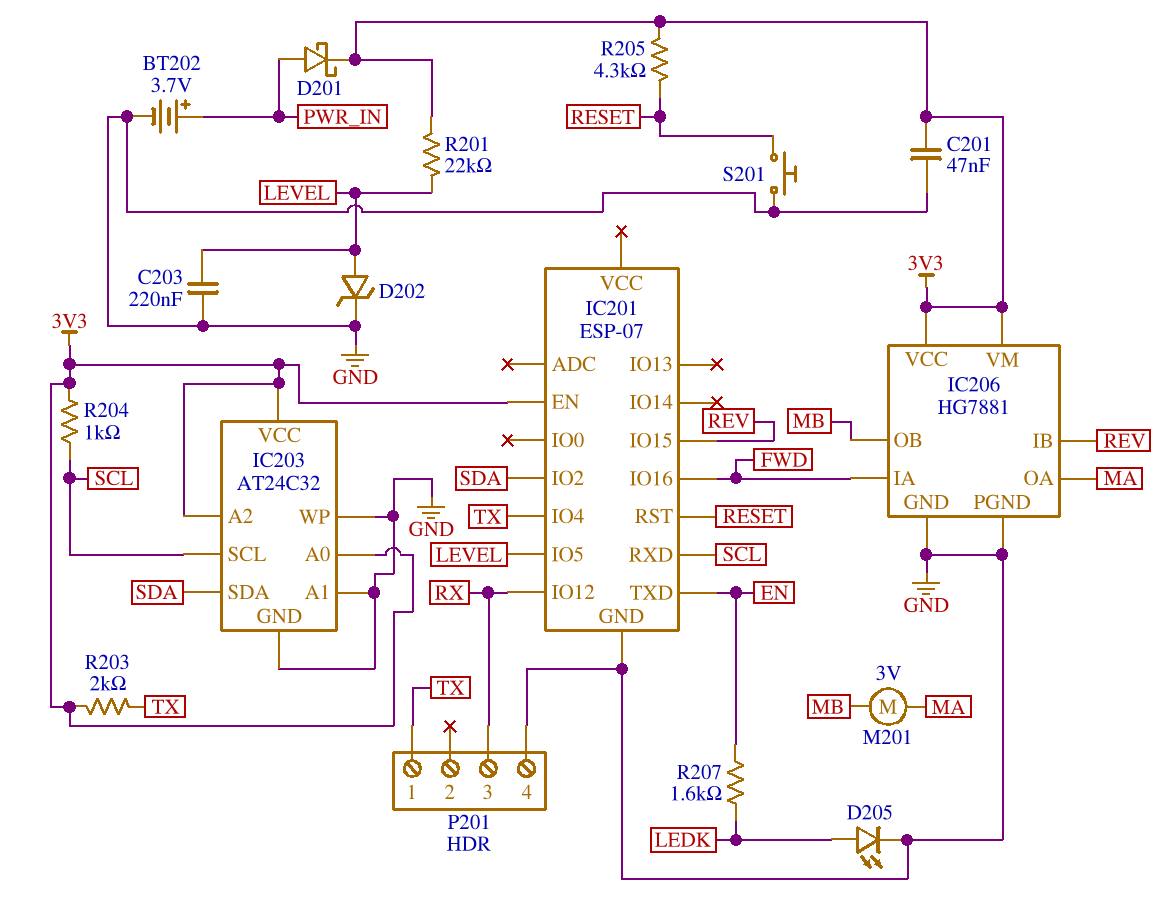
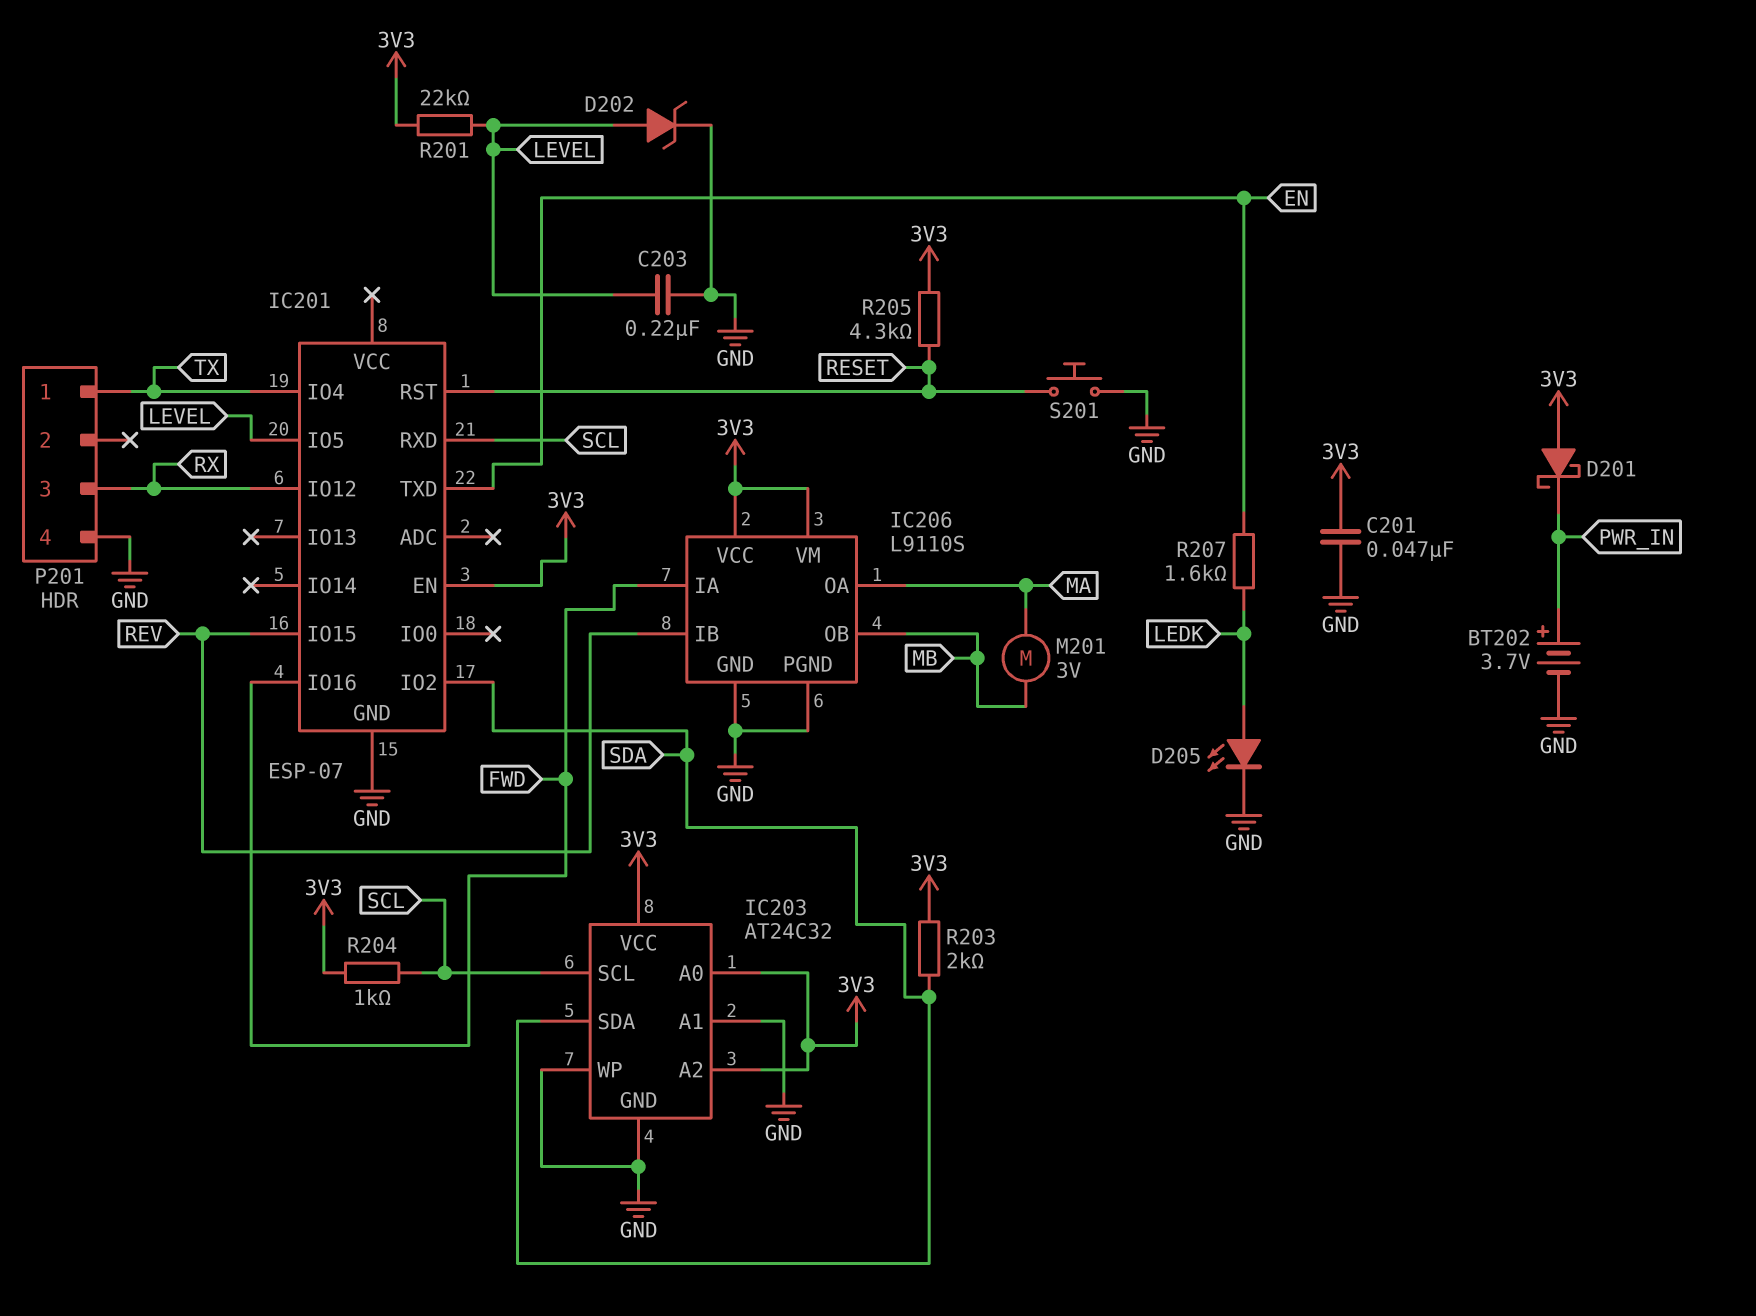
D201: schottky (A PWR_IN, K 3V3) -> schottky (A 3V3, K PWR_IN)
IC206: HG7881 -> L9110S
R203: 2k (3V3, TX) -> 2k (3V3, SDA)

